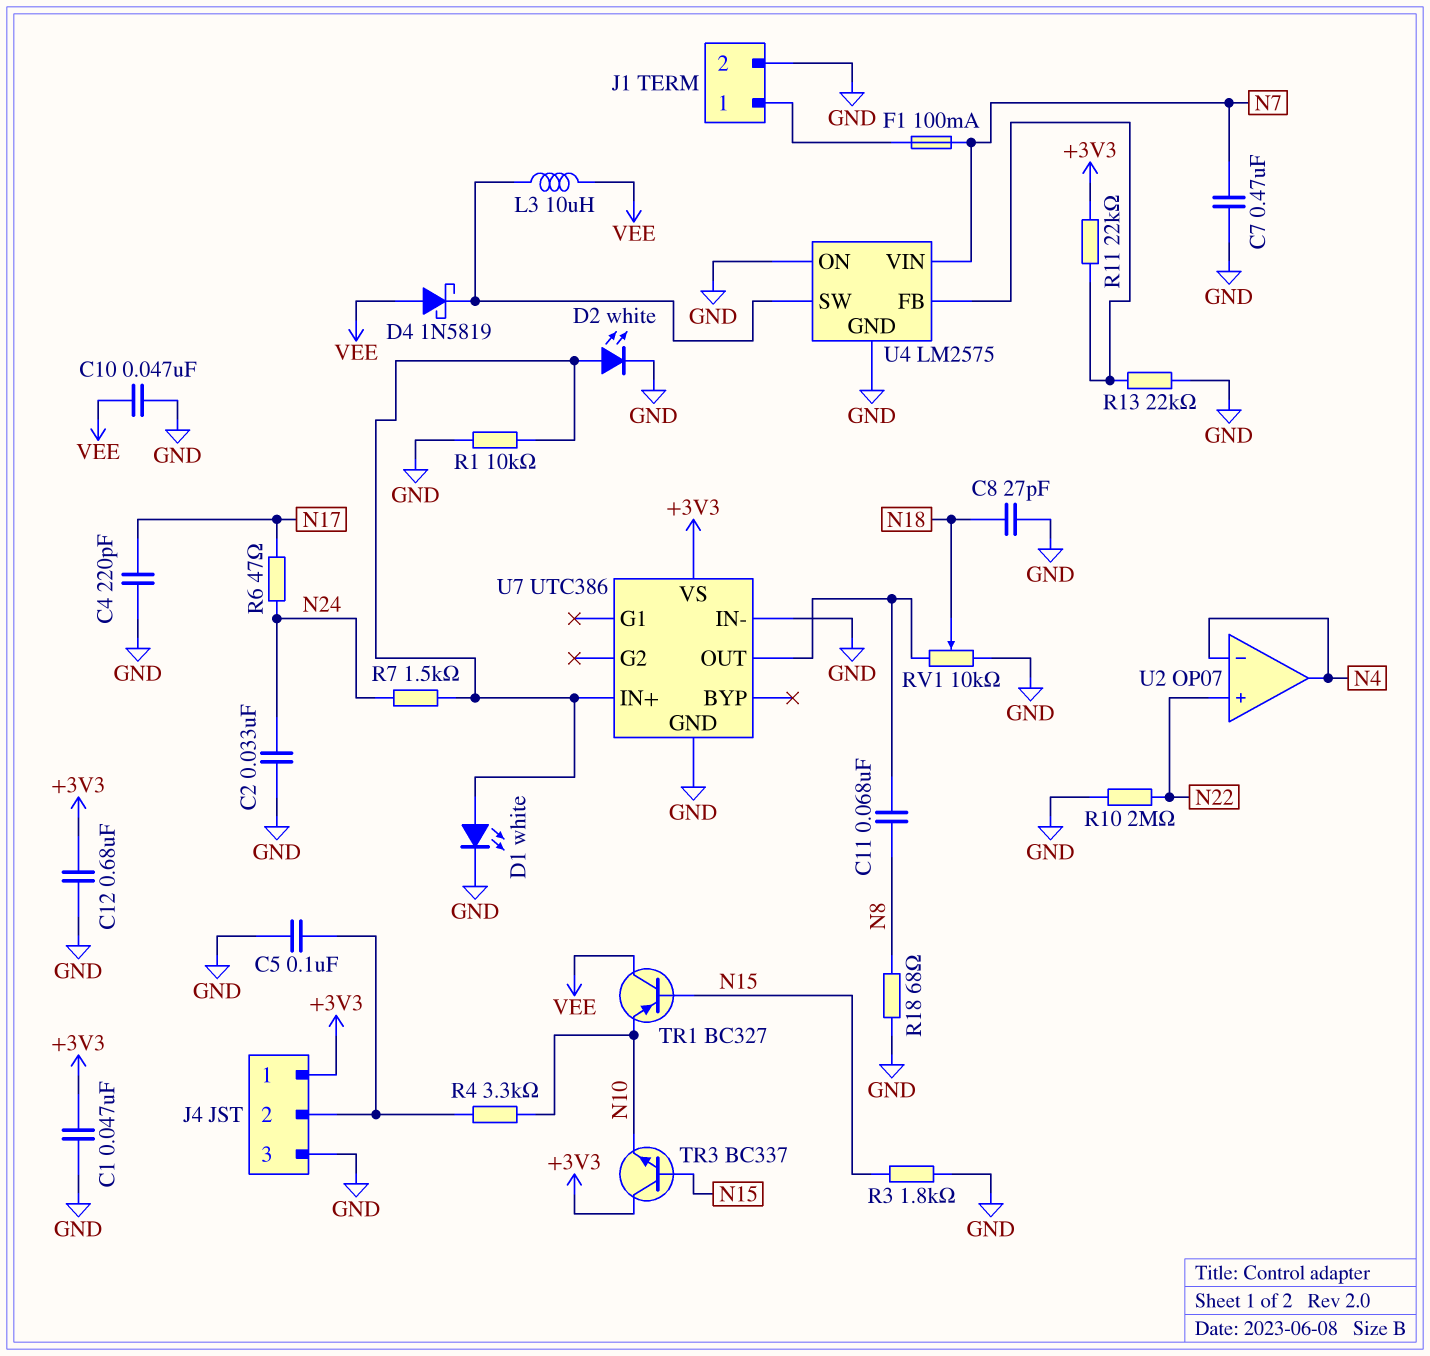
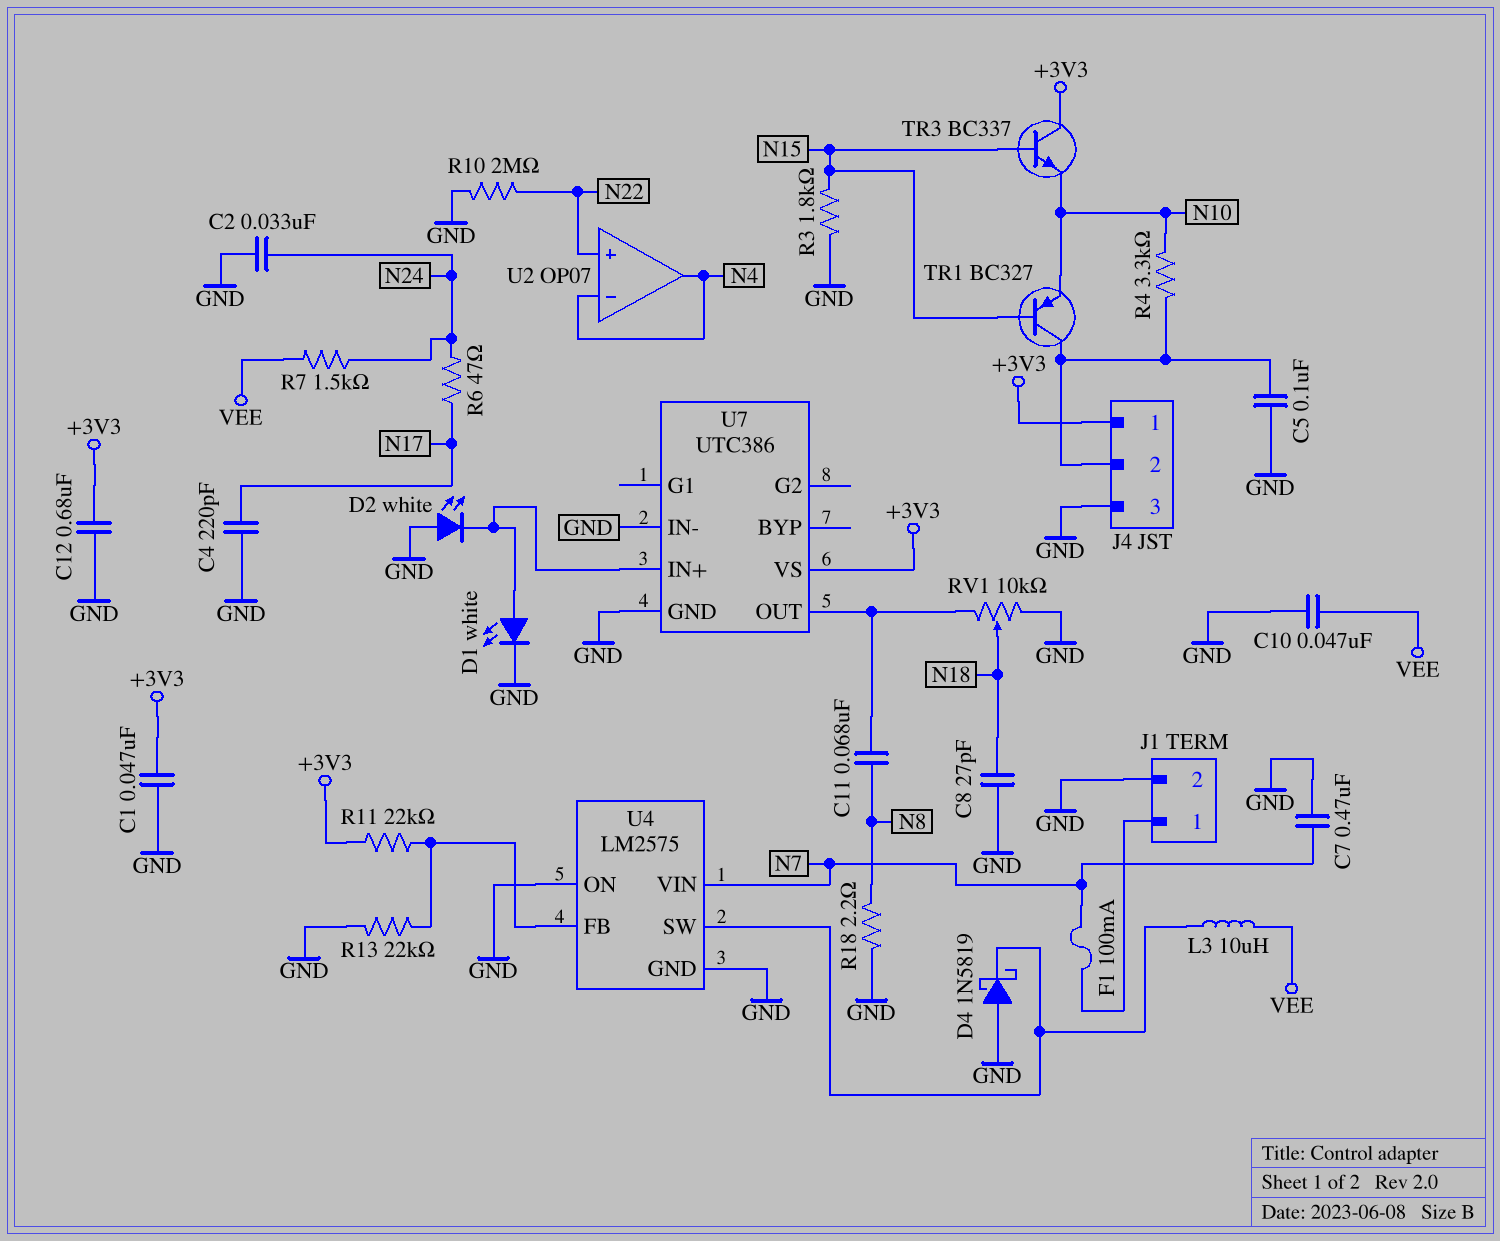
D2: LED white (A U7/IN+, K GND) -> LED white (A GND, K U7/IN+)
D4: schottky 1N5819 (A VEE, K U4/SW) -> schottky 1N5819 (A GND, K U4/SW)
R1: 10k (GND, U7/IN+) -> none
R7: 1.5k (N24, U7/IN+) -> 1.5k (N24, VEE)
R18: 68 (GND, N8) -> 2.2 (GND, N8)
TR1: PNP BC327 (B N15, C VEE, E N10) -> PNP BC327 (B N15, C J4/2, E N10)

